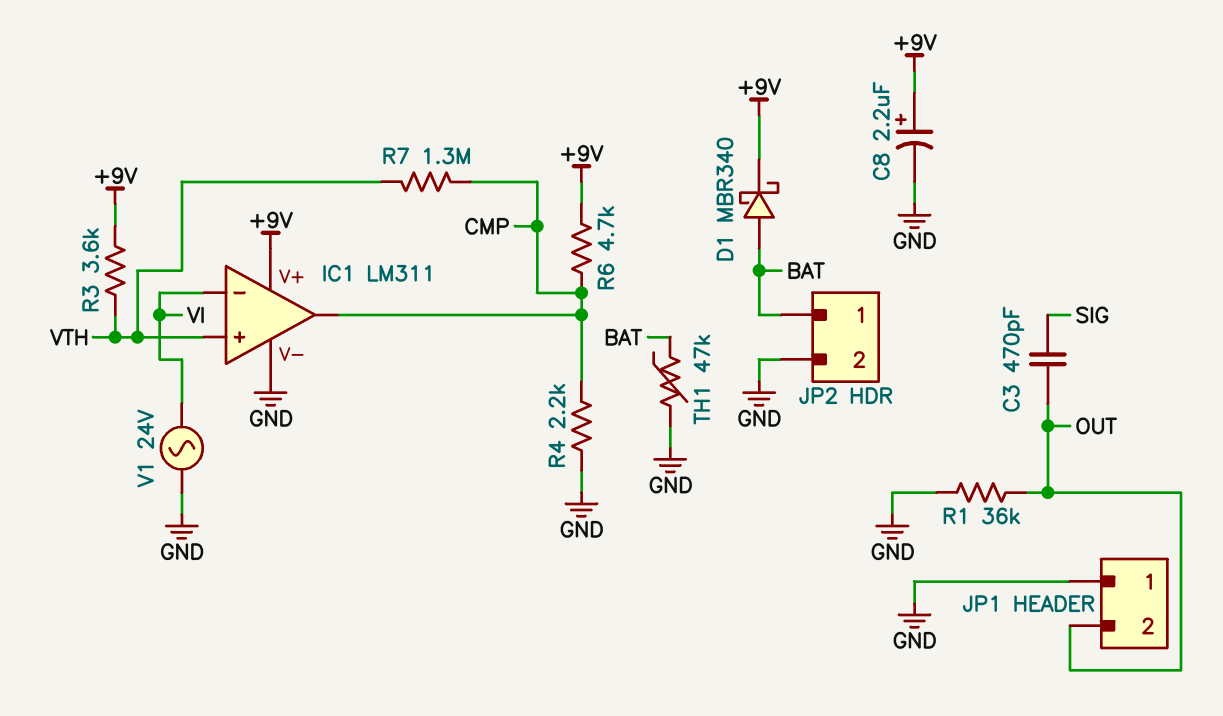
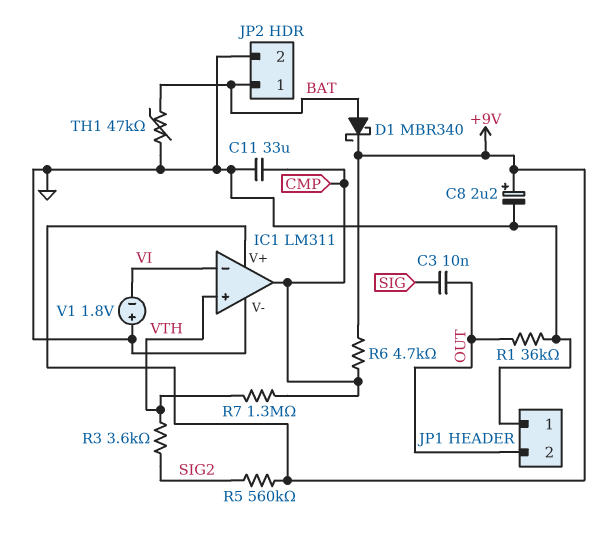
C3: 470pF (OUT, SIG) -> 10nF (OUT, SIG)
C11: none -> 33uF (CMP, GND)
R3: 3.6k (+9V, VTH) -> 3.6k (SIG2, VTH)
R4: 2.2k (CMP, GND) -> none
R5: none -> 560k (+9V, SIG2)
V1: AC 24V (GND, VI) -> 1.8V (plus GND, minus VI)

